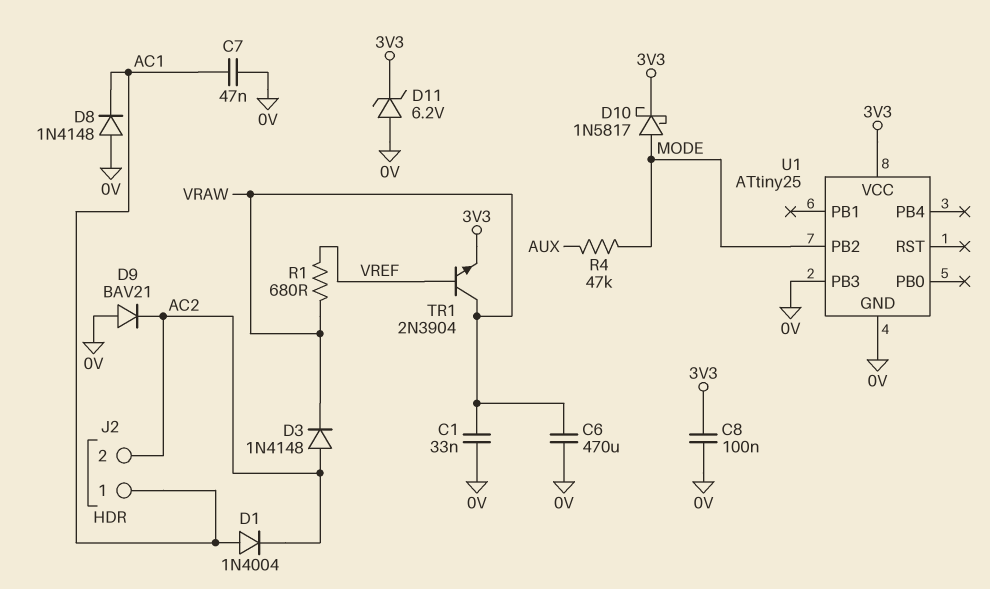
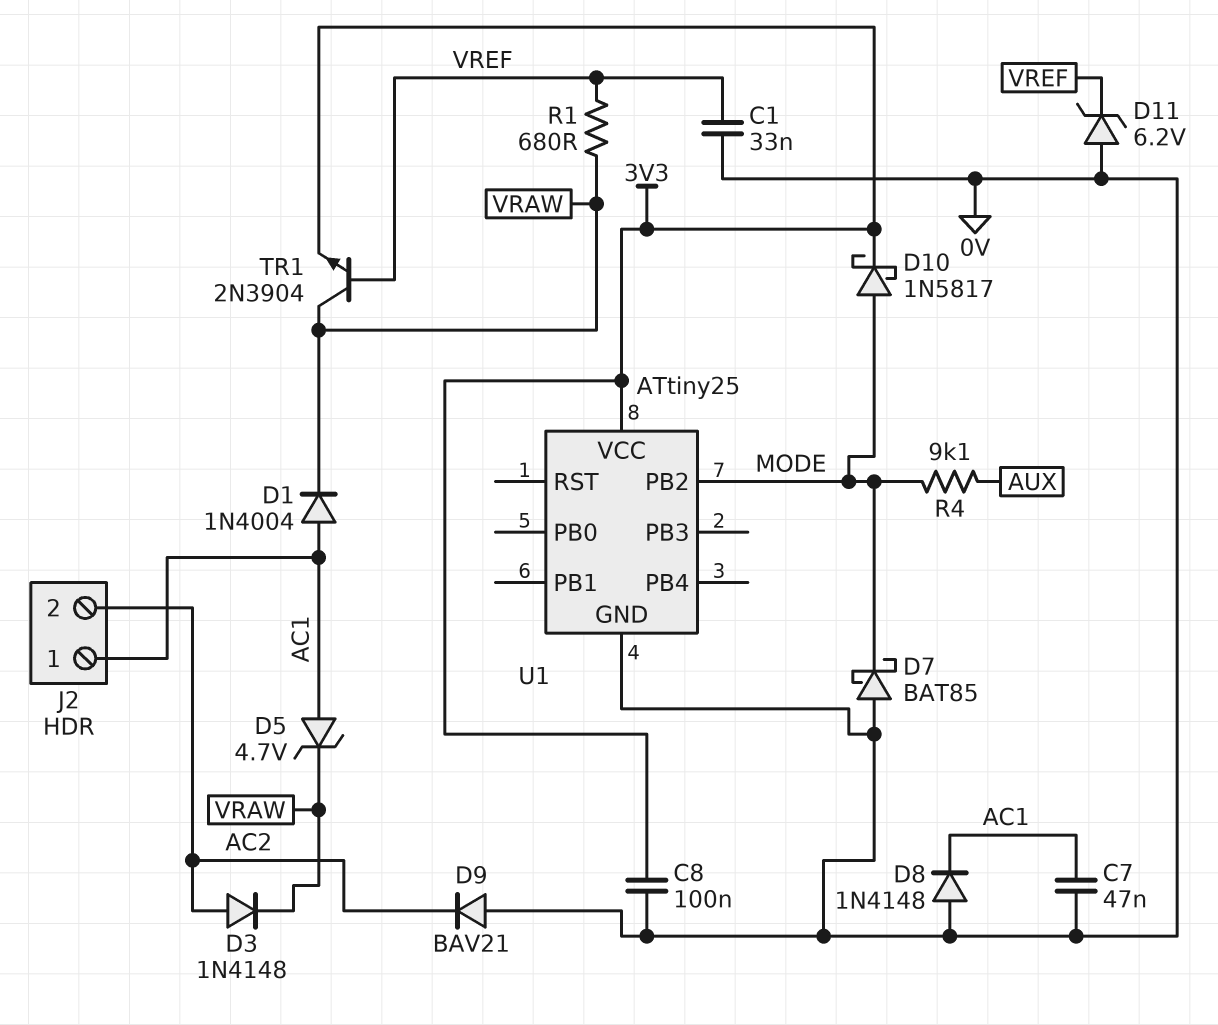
C1: 33nF (0V, VRAW) -> 33nF (0V, VREF)
C6: 470uF (0V, VRAW) -> none
D1: diode 1N4004 (A AC1, K AC2) -> diode 1N4004 (A AC1, K VRAW)
D5: none -> zener 4.7V (A AC1, K VRAW)
D7: none -> schottky BAT85 (A 0V, K MODE)
D11: zener 6.2V (A 0V, K 3V3) -> zener 6.2V (A 0V, K VREF)
R4: 47k (AUX, MODE) -> 9.1k (AUX, MODE)
U1 pin PB3: 0V -> none

